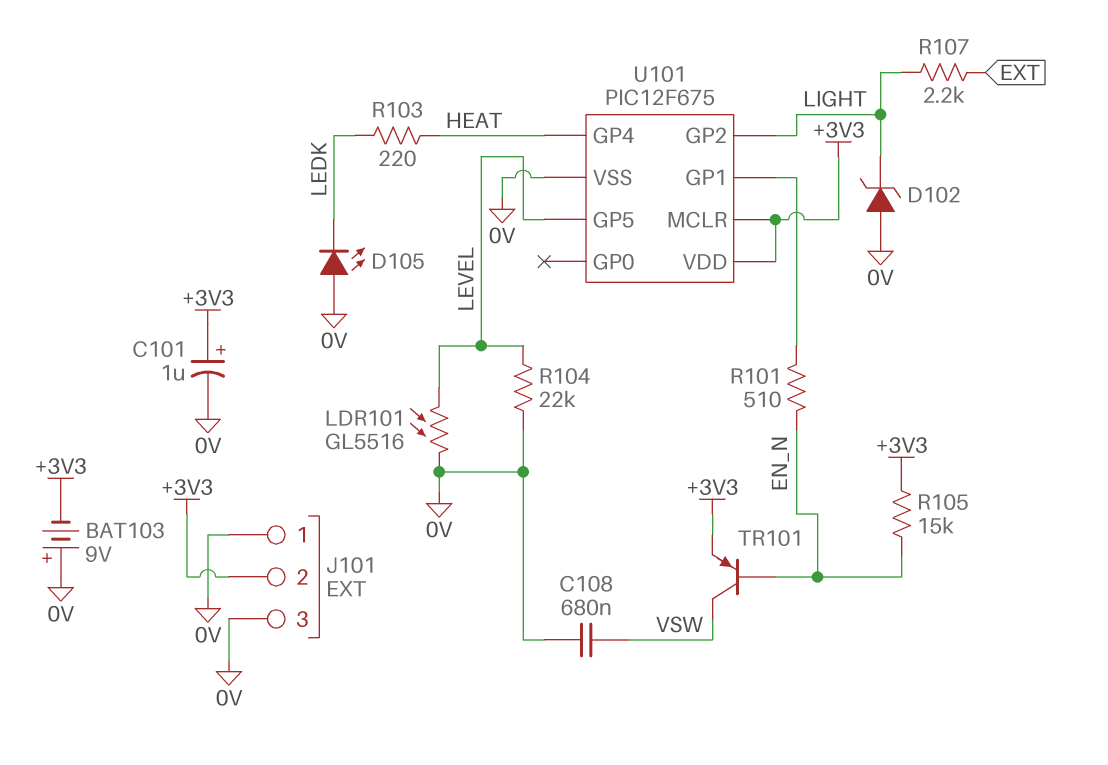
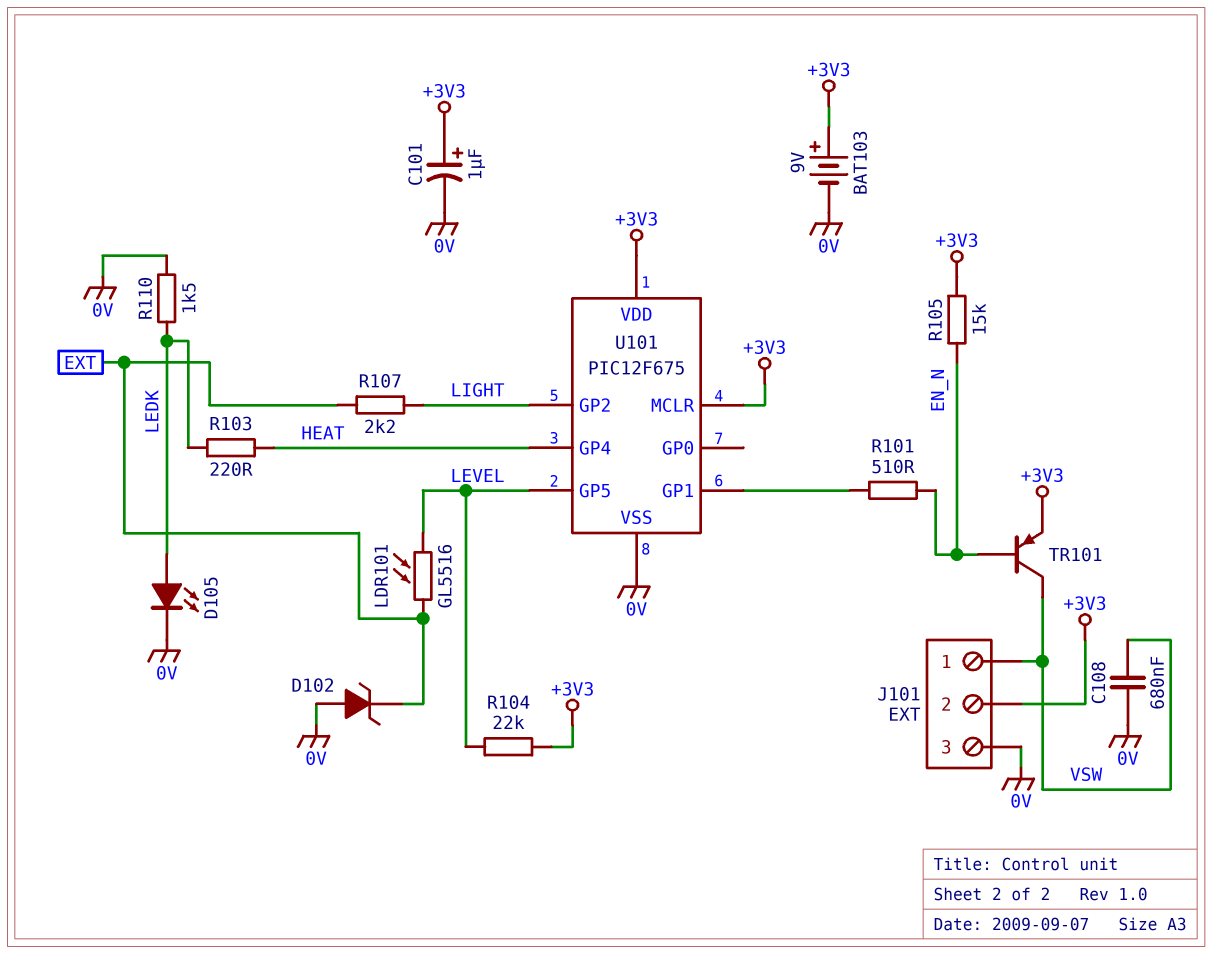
BAT103: 9V (plus 0V, minus +3V3) -> 9V (plus +3V3, minus 0V)
D102: zener (A 0V, K LIGHT) -> zener (A 0V, K EXT)
D105: LED (A 0V, K LEDK) -> LED (A LEDK, K 0V)
J101 pin 1: 0V -> VSW
LDR101: GL5516 (0V, LEVEL) -> GL5516 (EXT, LEVEL)
R104: 22k (0V, LEVEL) -> 22k (+3V3, LEVEL)
R110: none -> 1.5k (0V, LEDK)

